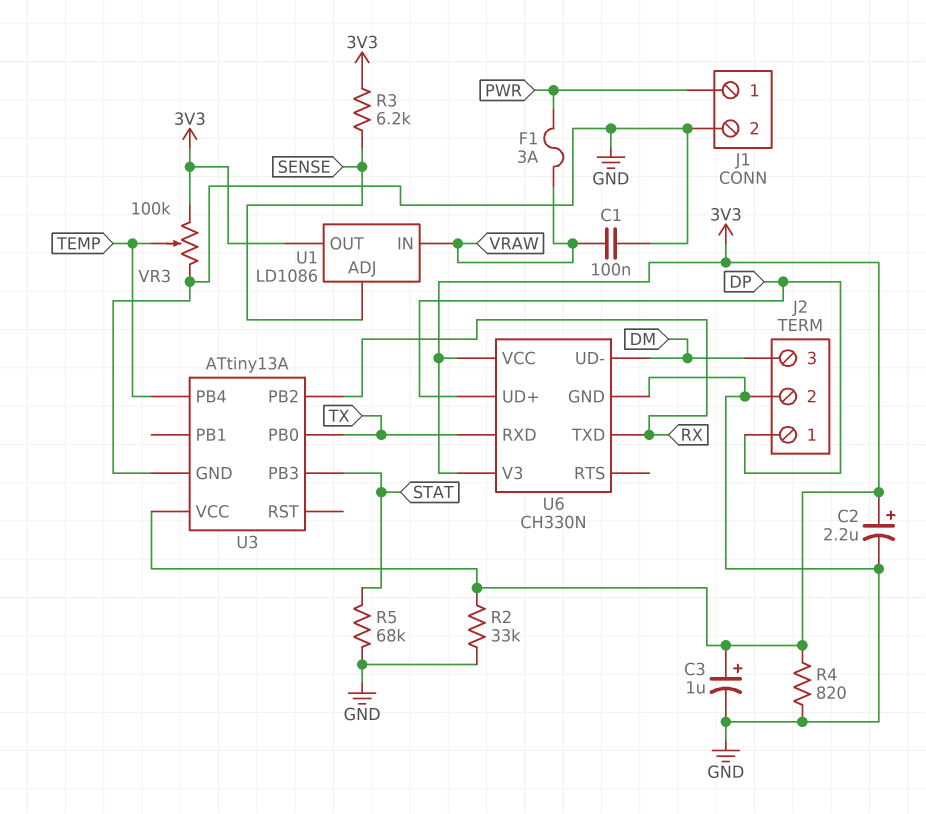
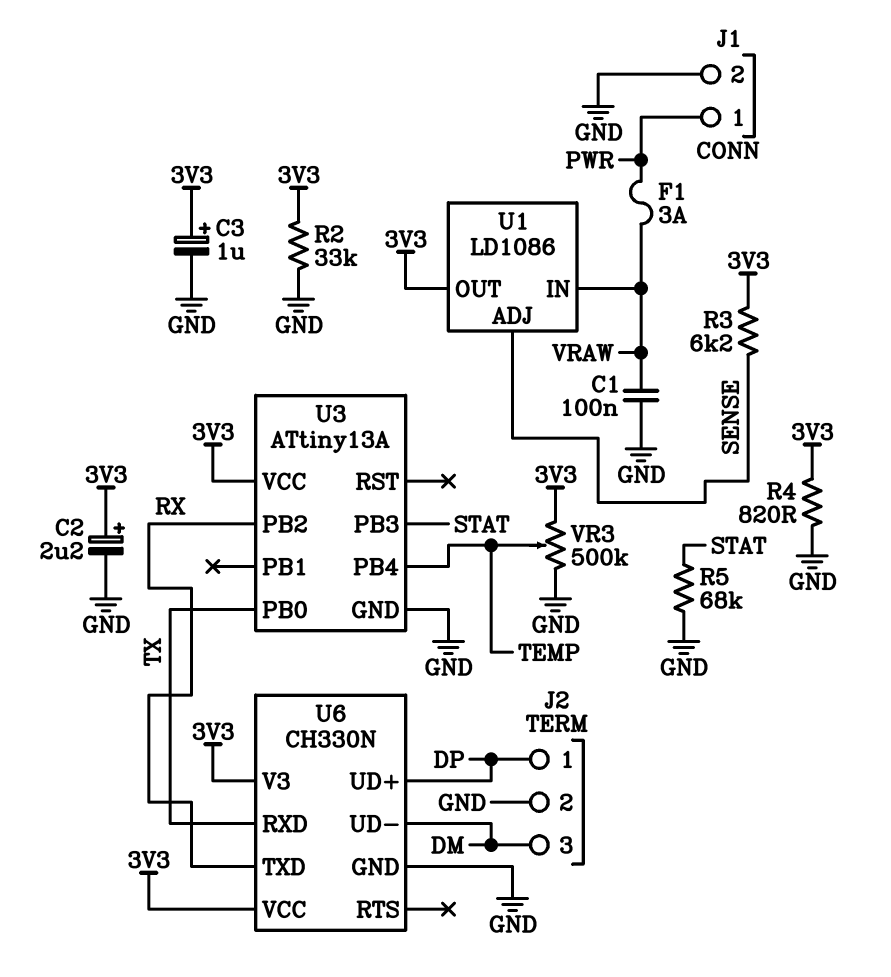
VR3: 100k (3V3, GND, wiper TEMP) -> 500k (3V3, GND, wiper TEMP)

